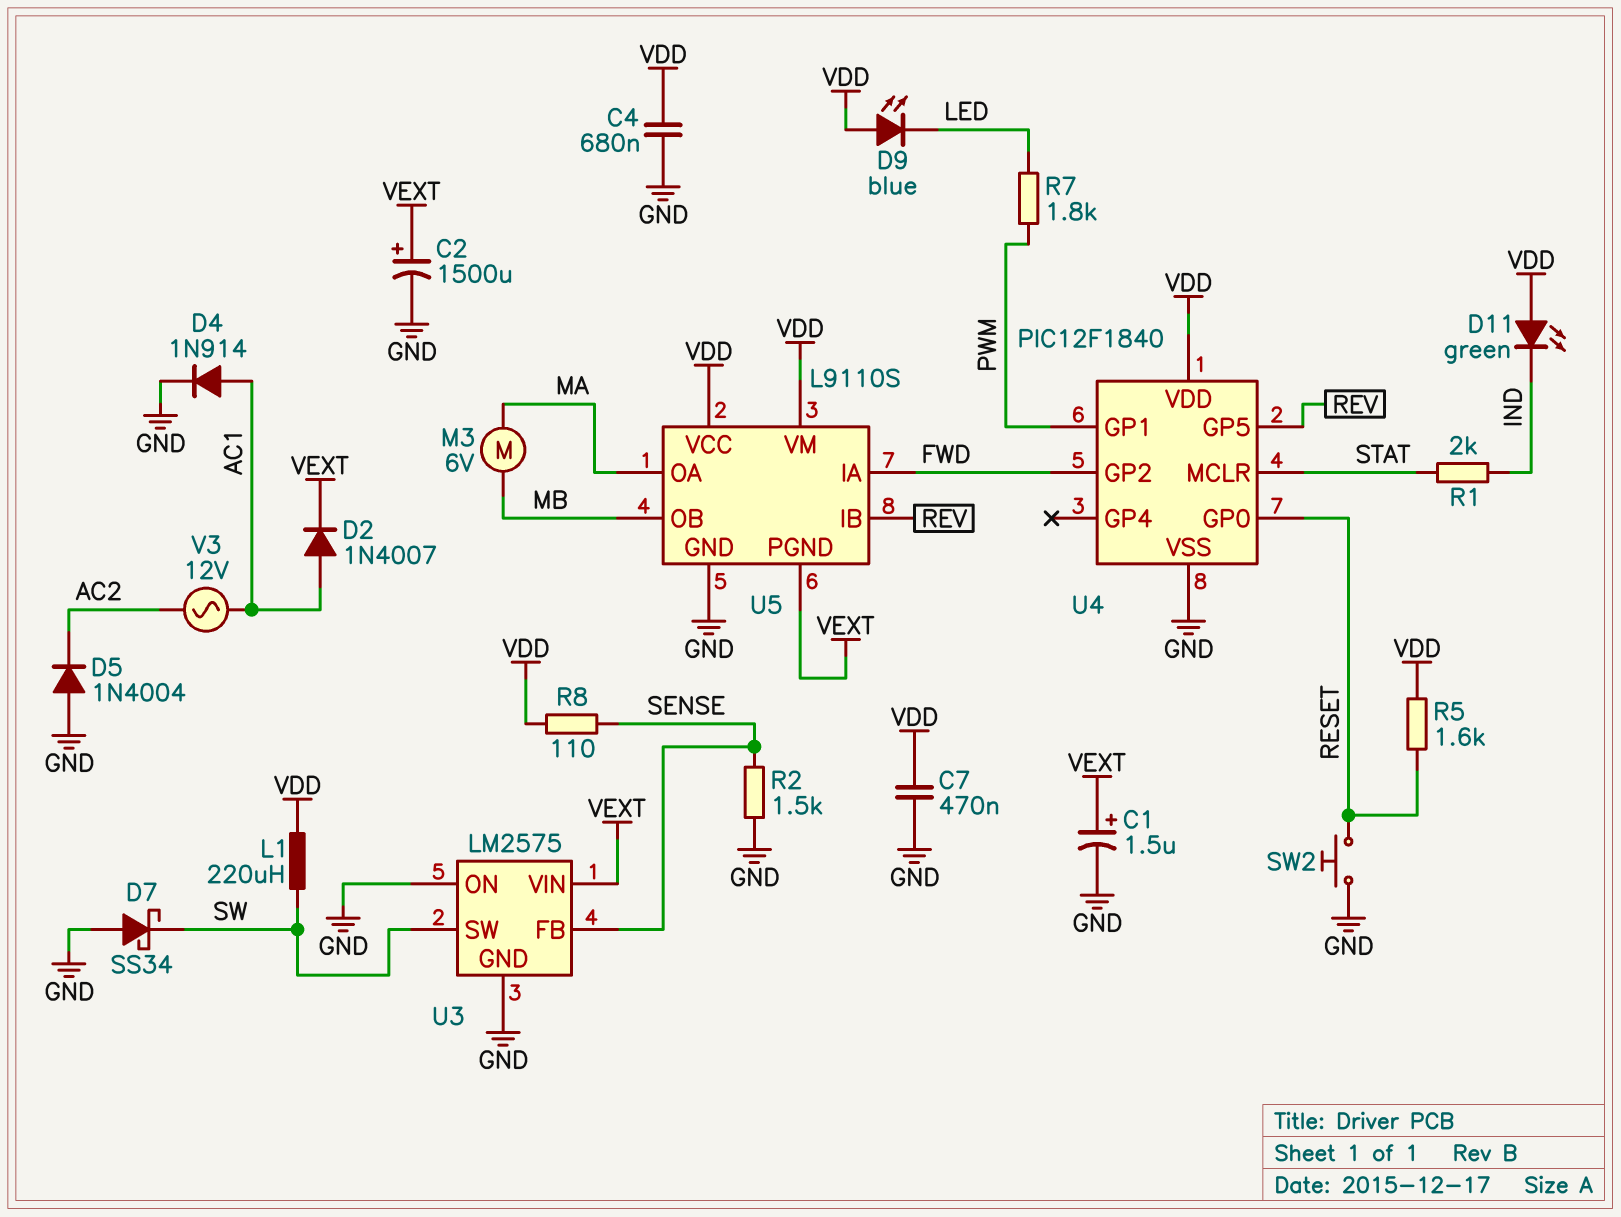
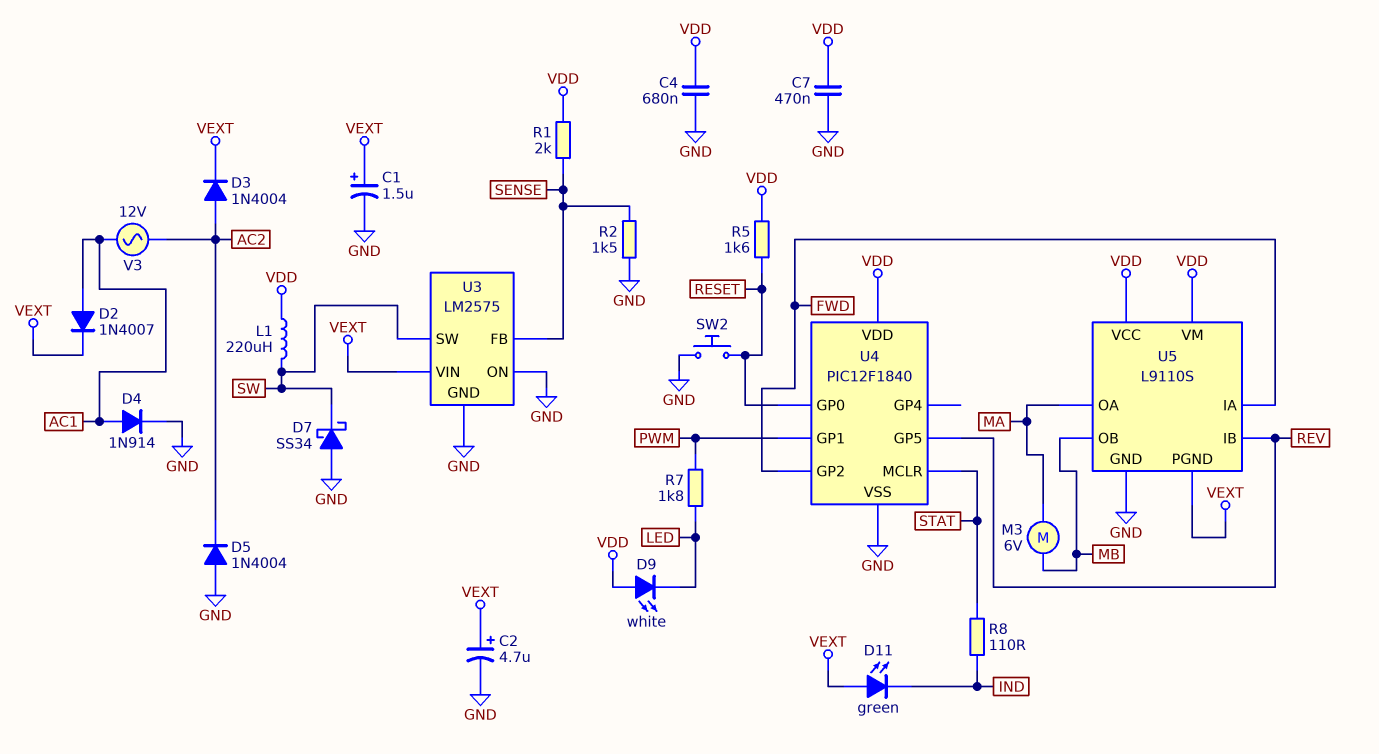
C2: 1500uF (plus VEXT, minus GND) -> 4.7uF (plus VEXT, minus GND)
D3: none -> diode 1N4004 (A AC2, K VEXT)
D9: LED blue (A VDD, K LED) -> LED white (A VDD, K LED)
D11: LED green (A VDD, K IND) -> LED green (A VEXT, K IND)
R1: 2k (IND, STAT) -> 2k (SENSE, VDD)
R8: 110 (SENSE, VDD) -> 110 (IND, STAT)

